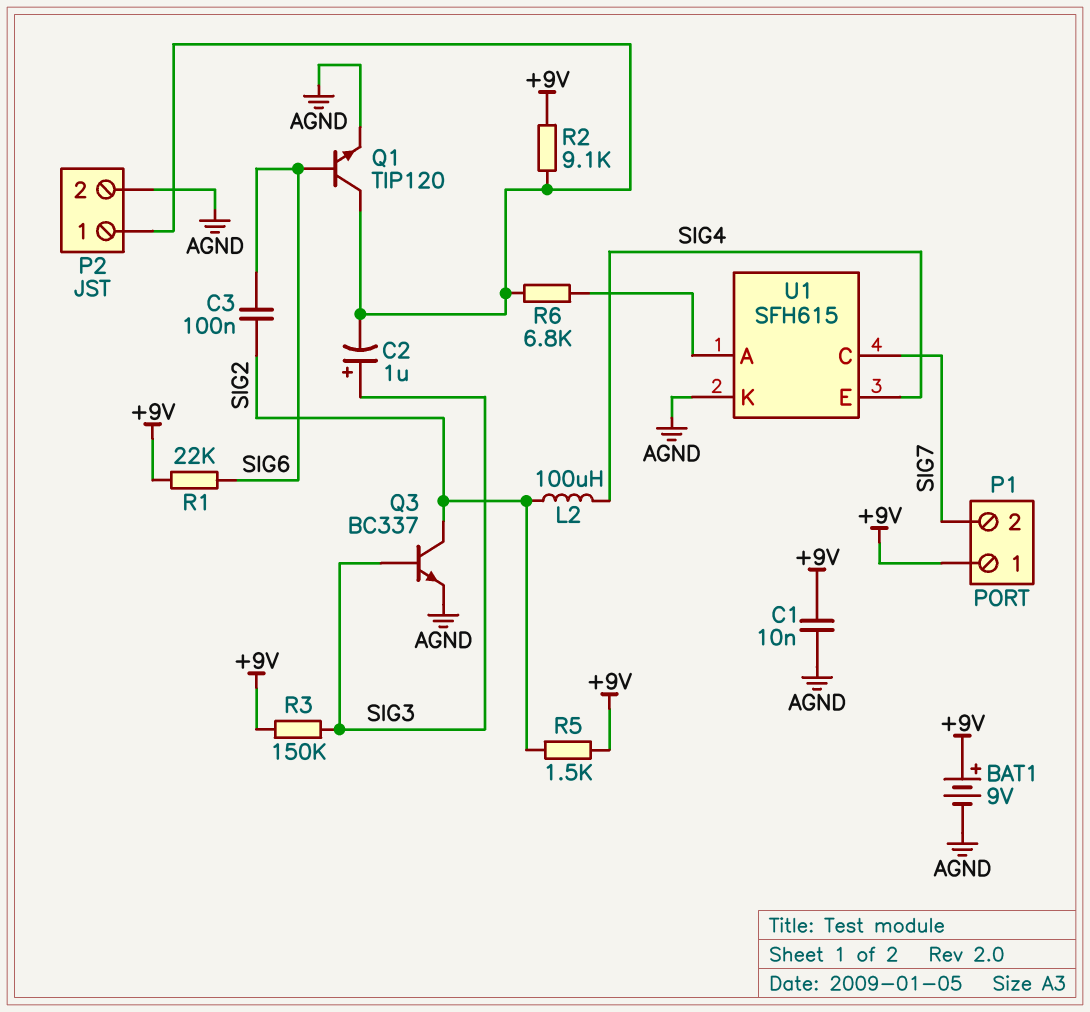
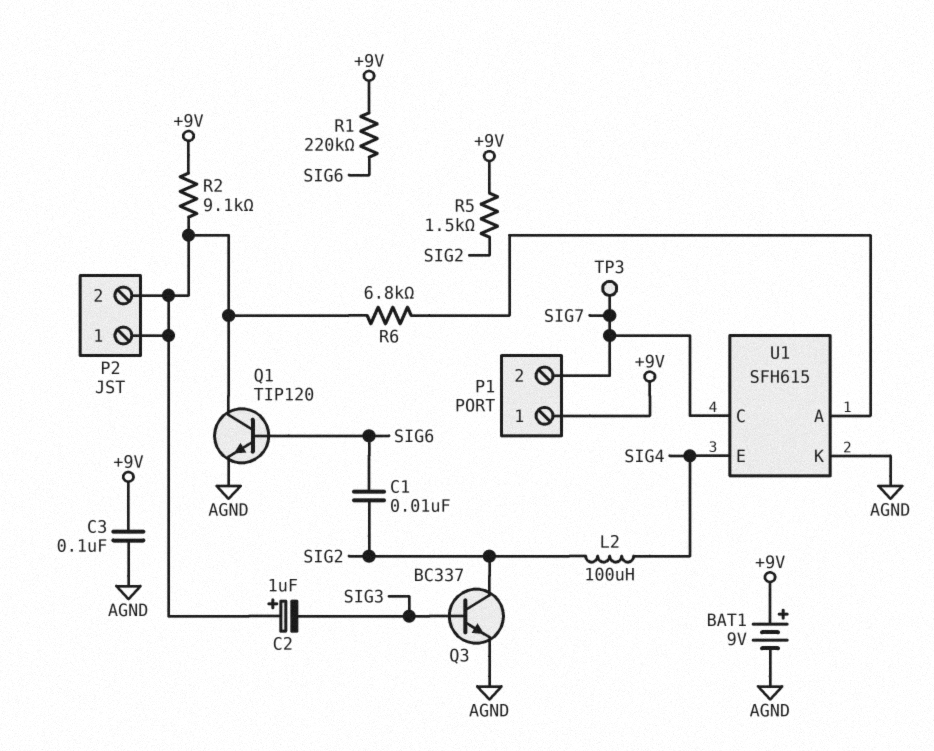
C1: 10nF (+9V, AGND) -> 10nF (SIG2, SIG6)
C2: 1uF (plus SIG3, minus P2/1) -> 1uF (plus P2/1, minus SIG3)
C3: 100nF (SIG2, SIG6) -> 100nF (+9V, AGND)
P2 pin 2: AGND -> P2/1
R1: 22k (+9V, SIG6) -> 220k (+9V, SIG6)
R3: 150k (+9V, SIG3) -> none
TP3: none -> test point (SIG7)

